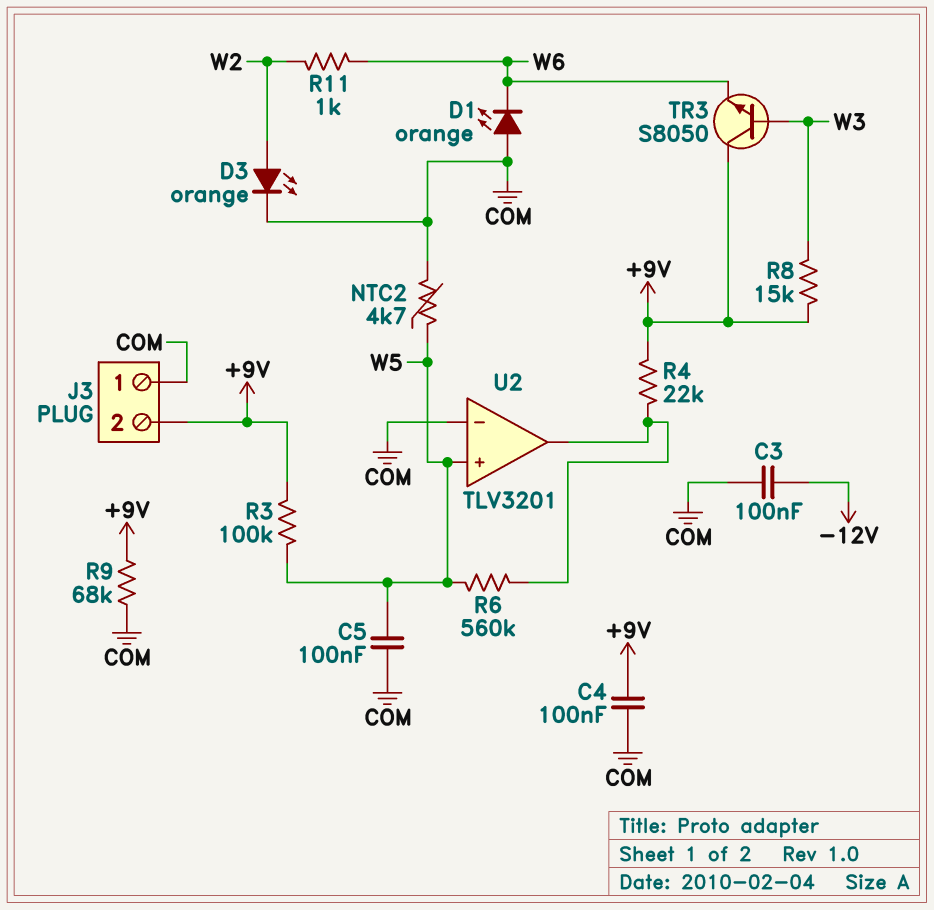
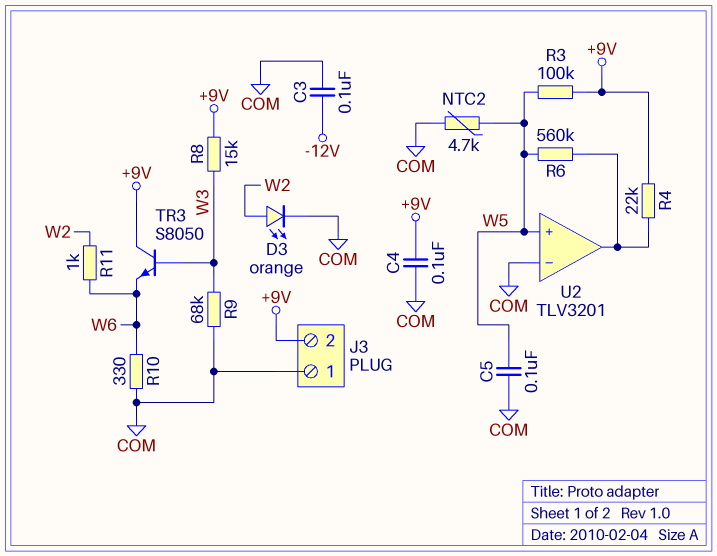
D1: LED orange (A COM, K W6) -> none
R9: 68k (+9V, COM) -> 68k (COM, W3)
R10: none -> 330 (COM, W6)

